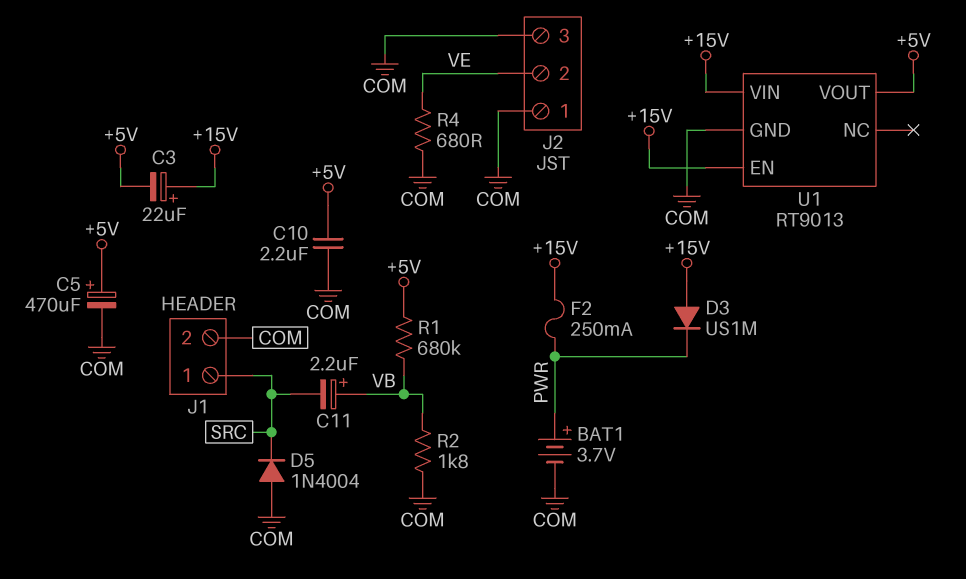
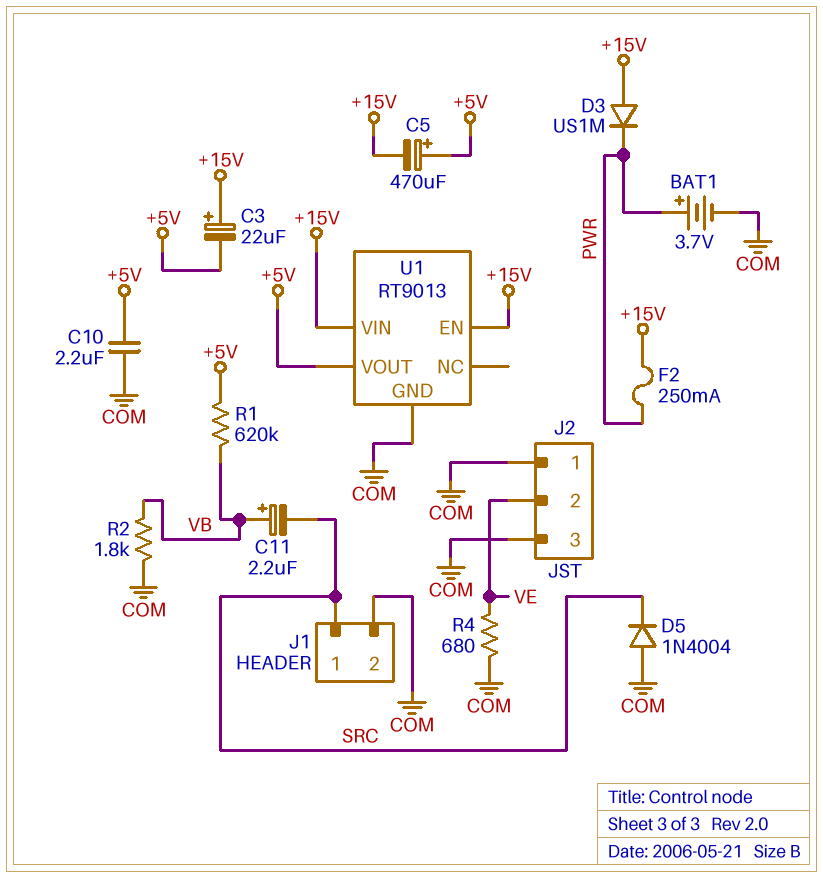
C5: 470uF (plus +5V, minus COM) -> 470uF (plus +5V, minus +15V)
R1: 680k (+5V, VB) -> 620k (+5V, VB)

